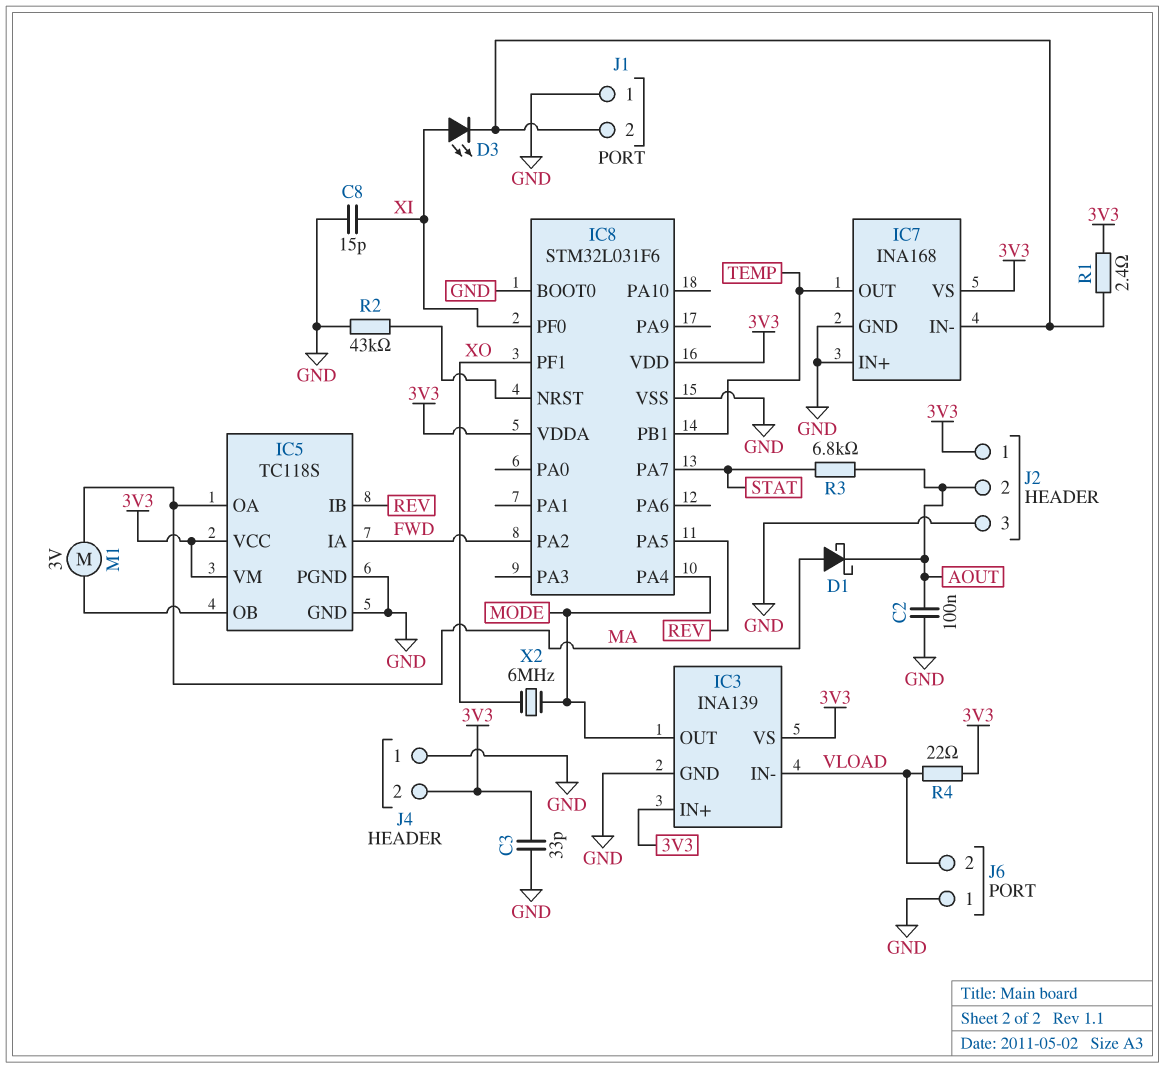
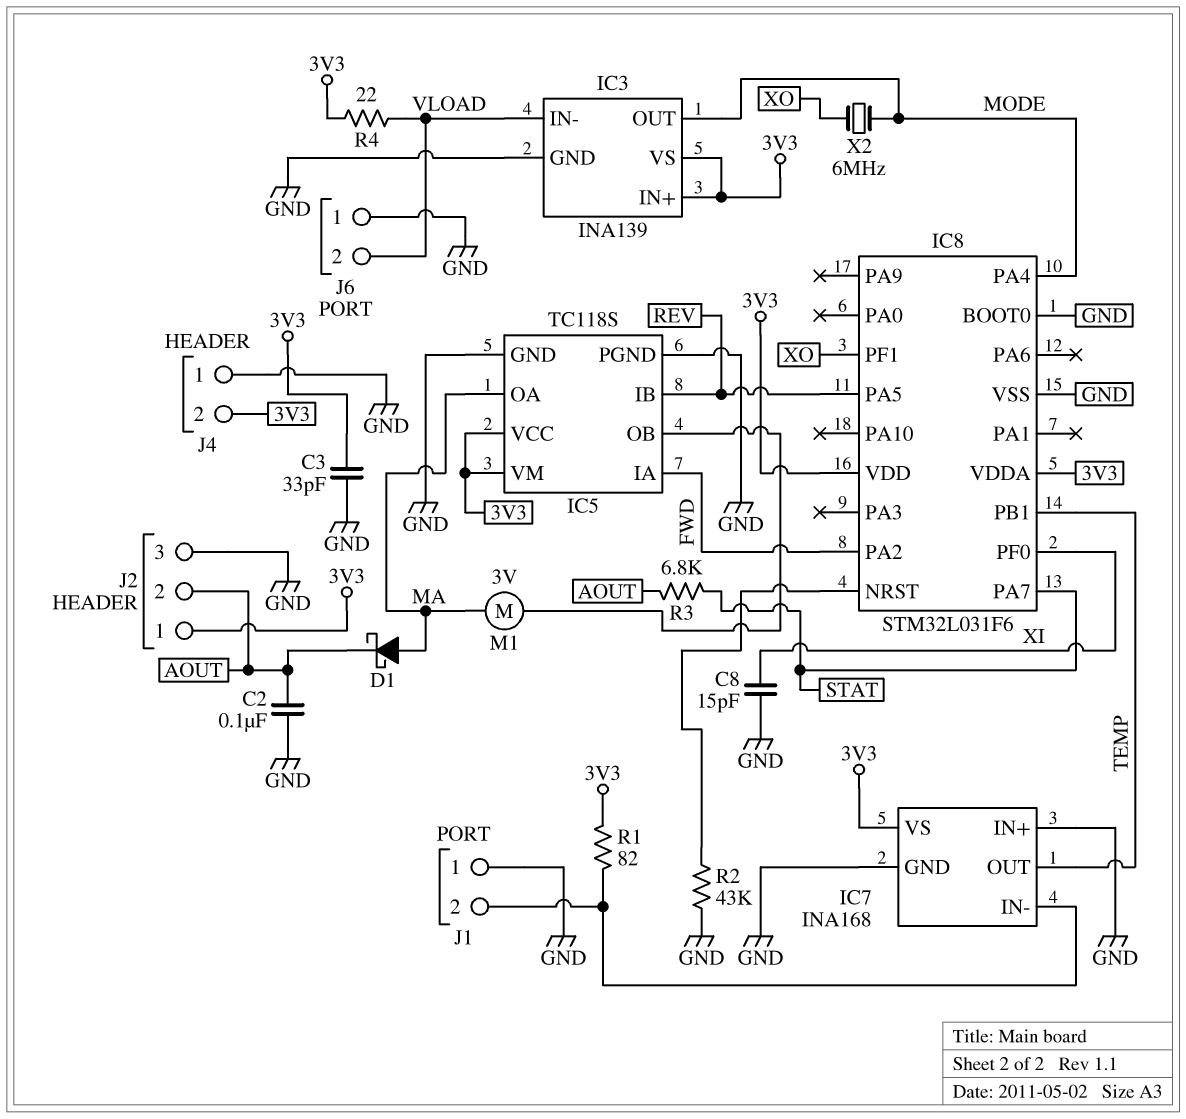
D3: LED (A XI, K IC7/IN-) -> none
R1: 2.4 (3V3, IC7/IN-) -> 82 (3V3, IC7/IN-)

